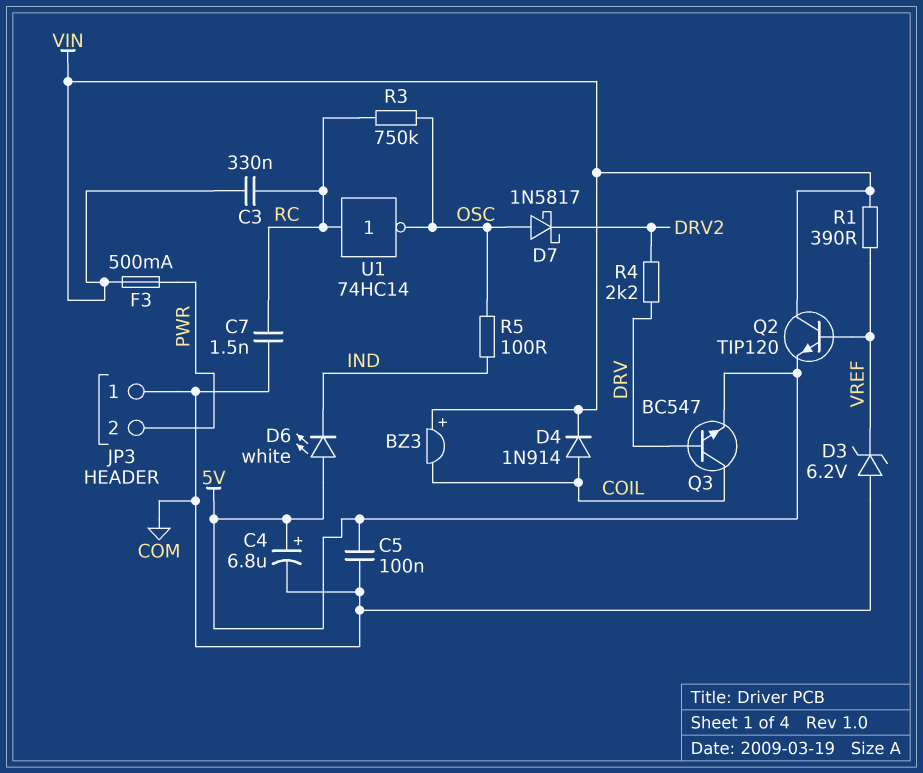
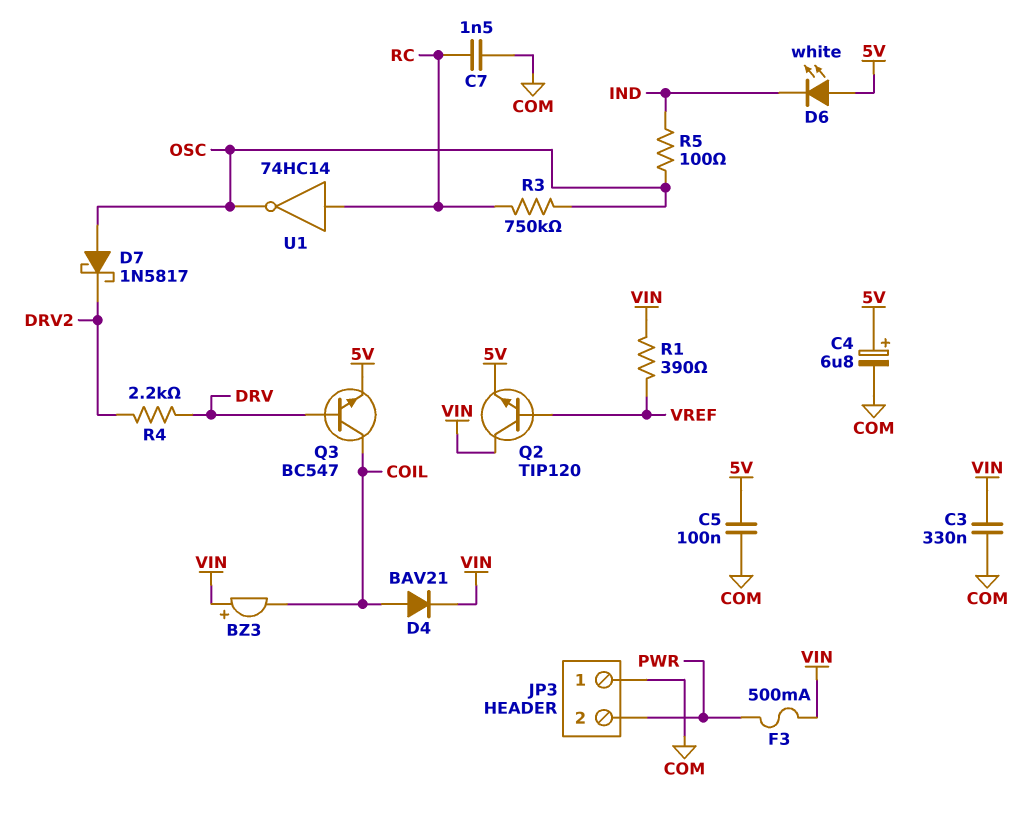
C3: 330nF (RC, VIN) -> 330nF (COM, VIN)
D3: zener 6.2V (A COM, K VREF) -> none
D4: diode 1N914 (A COIL, K VIN) -> diode BAV21 (A COIL, K VIN)

